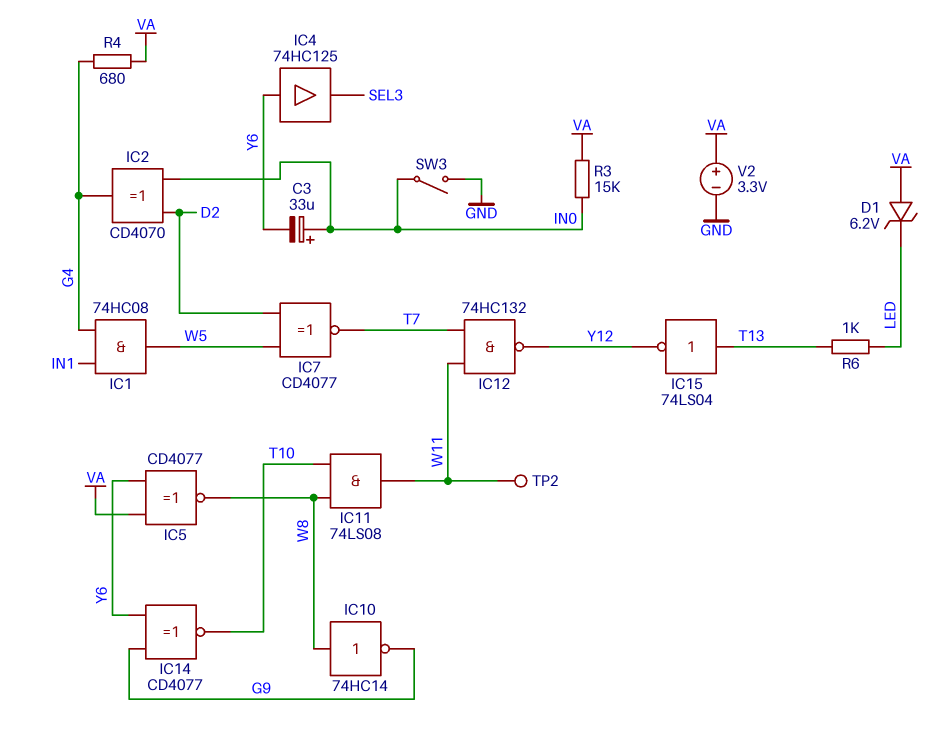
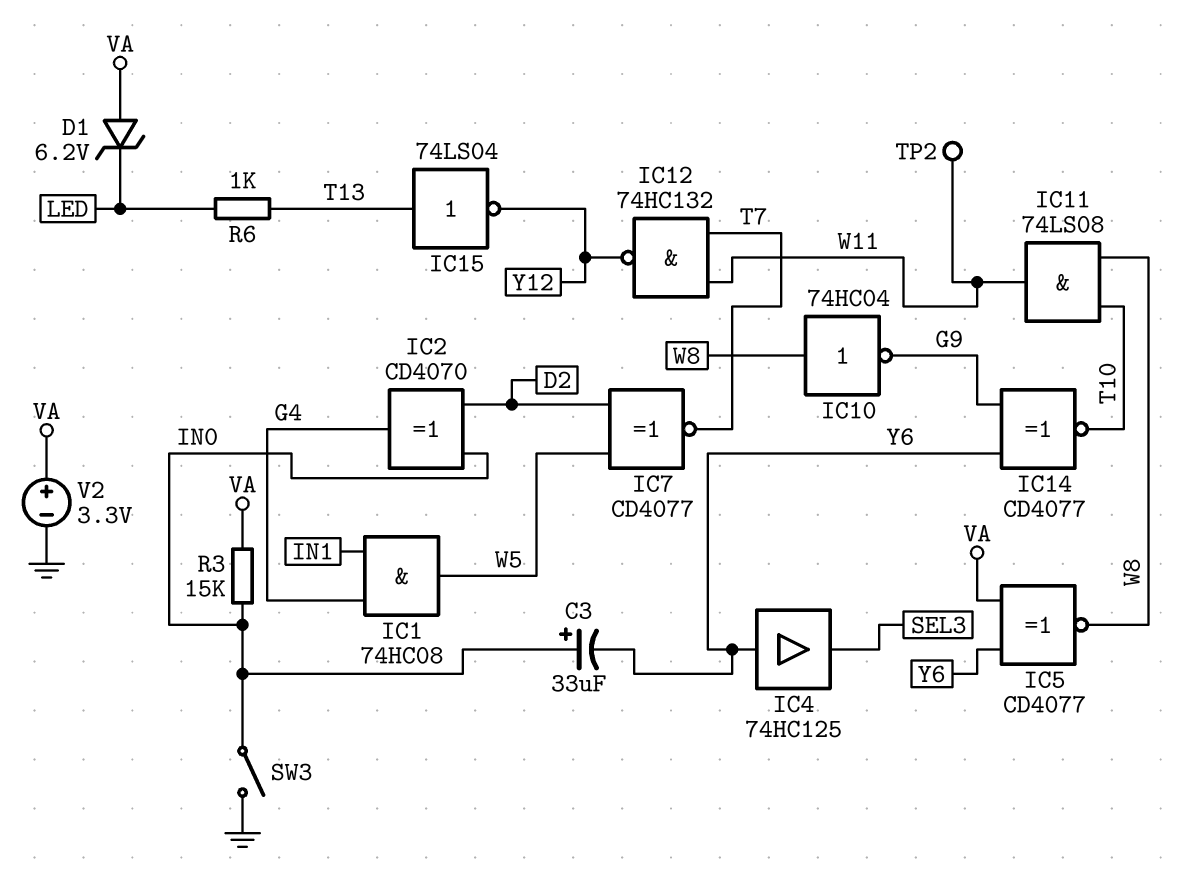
IC10: NOT 74HC14 (in W8, out G9) -> NOT 74HC04 (in W8, out G9)
R4: 680 (G4, VA) -> none

